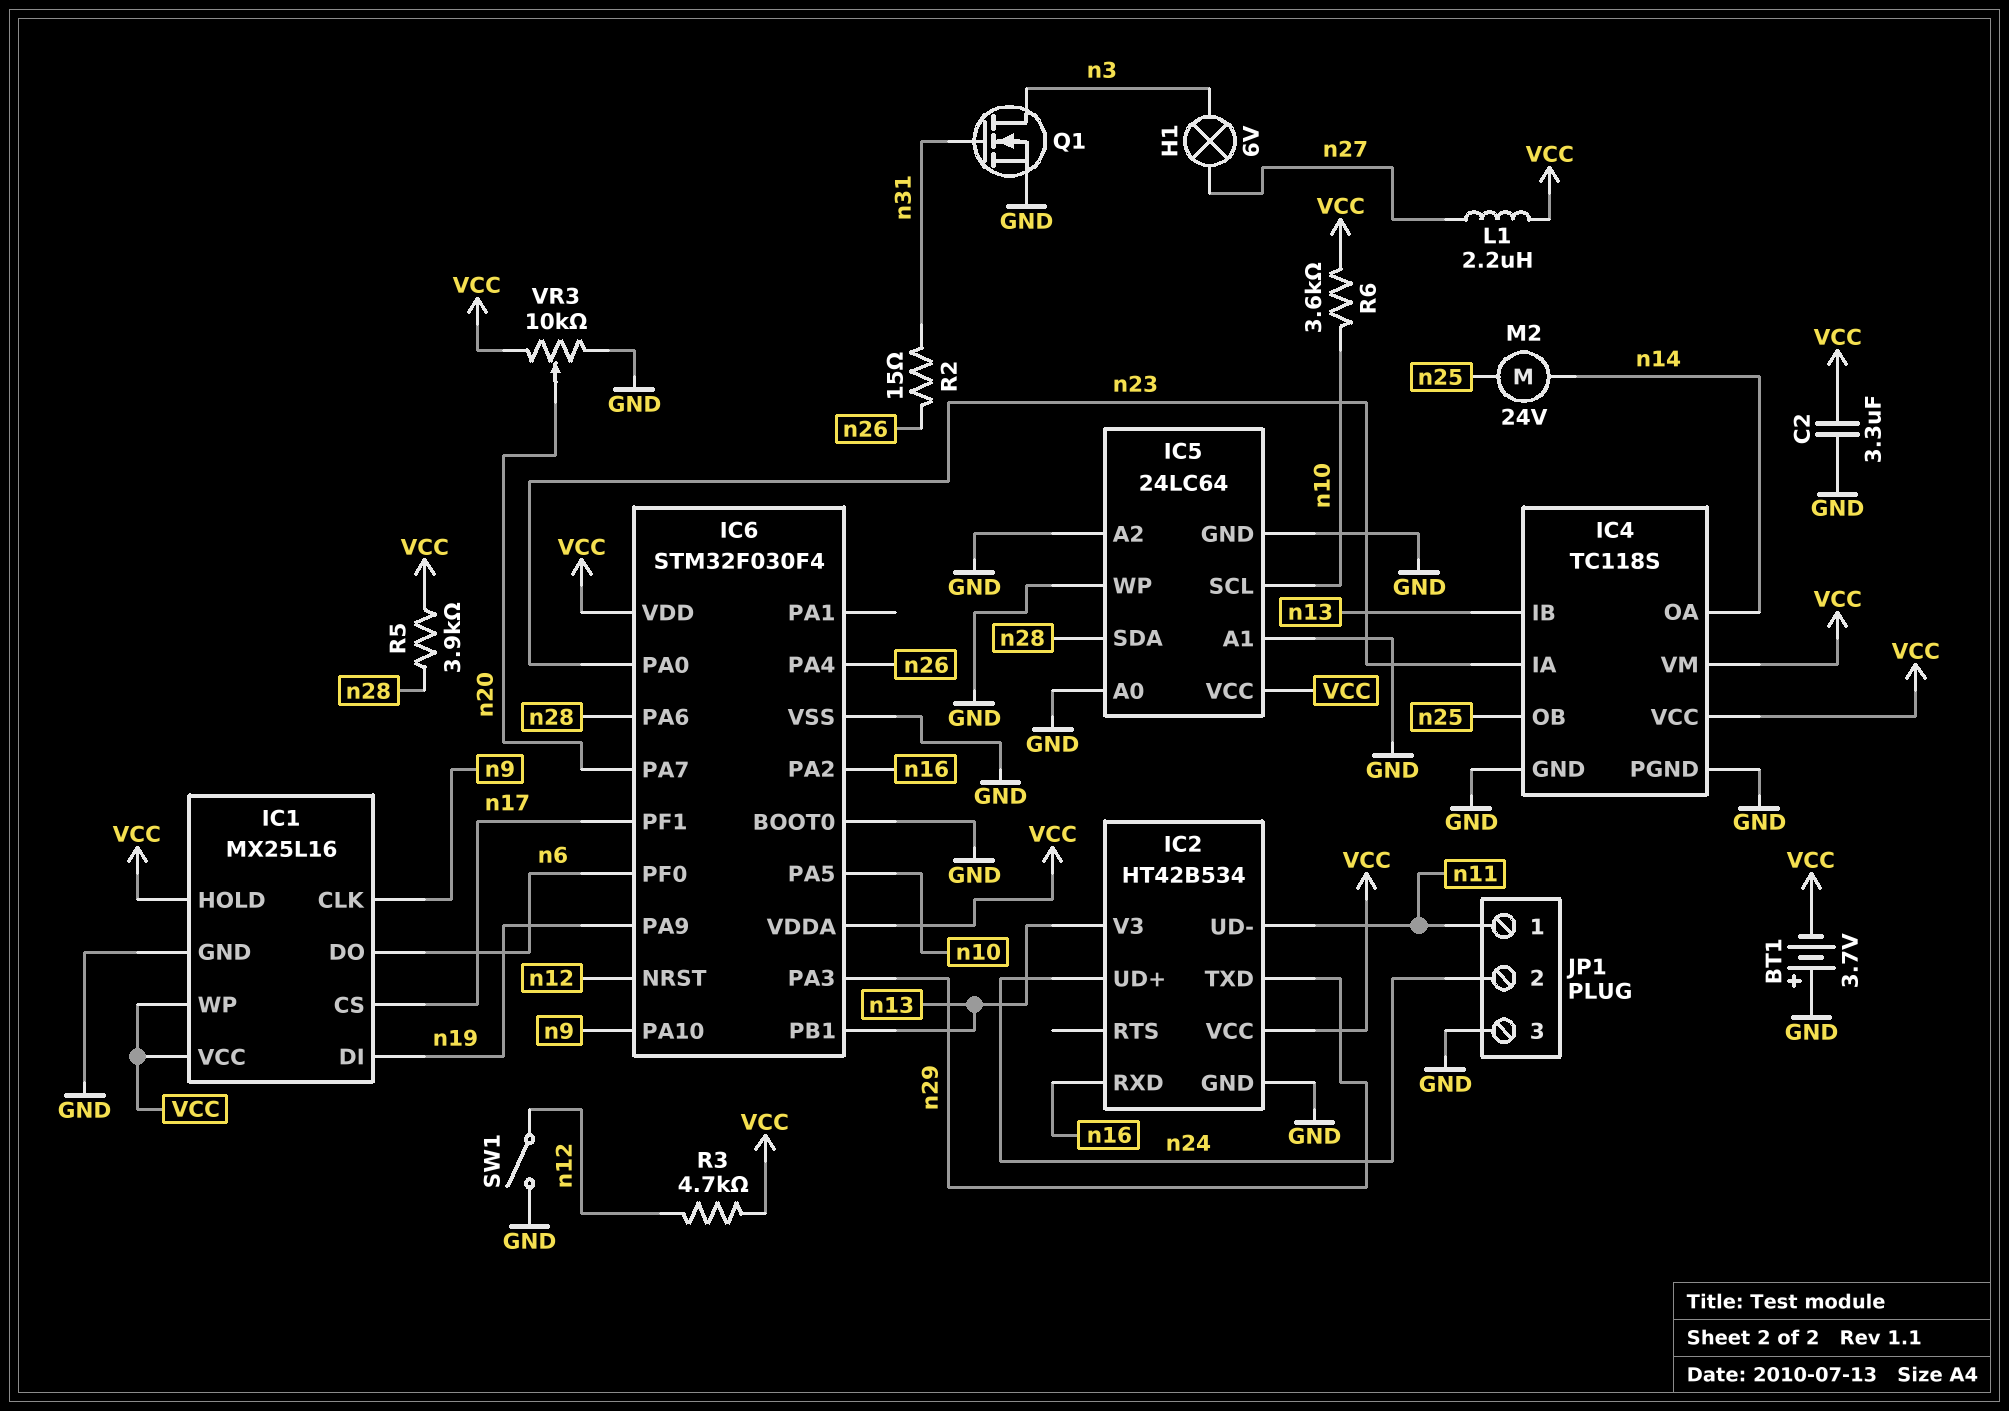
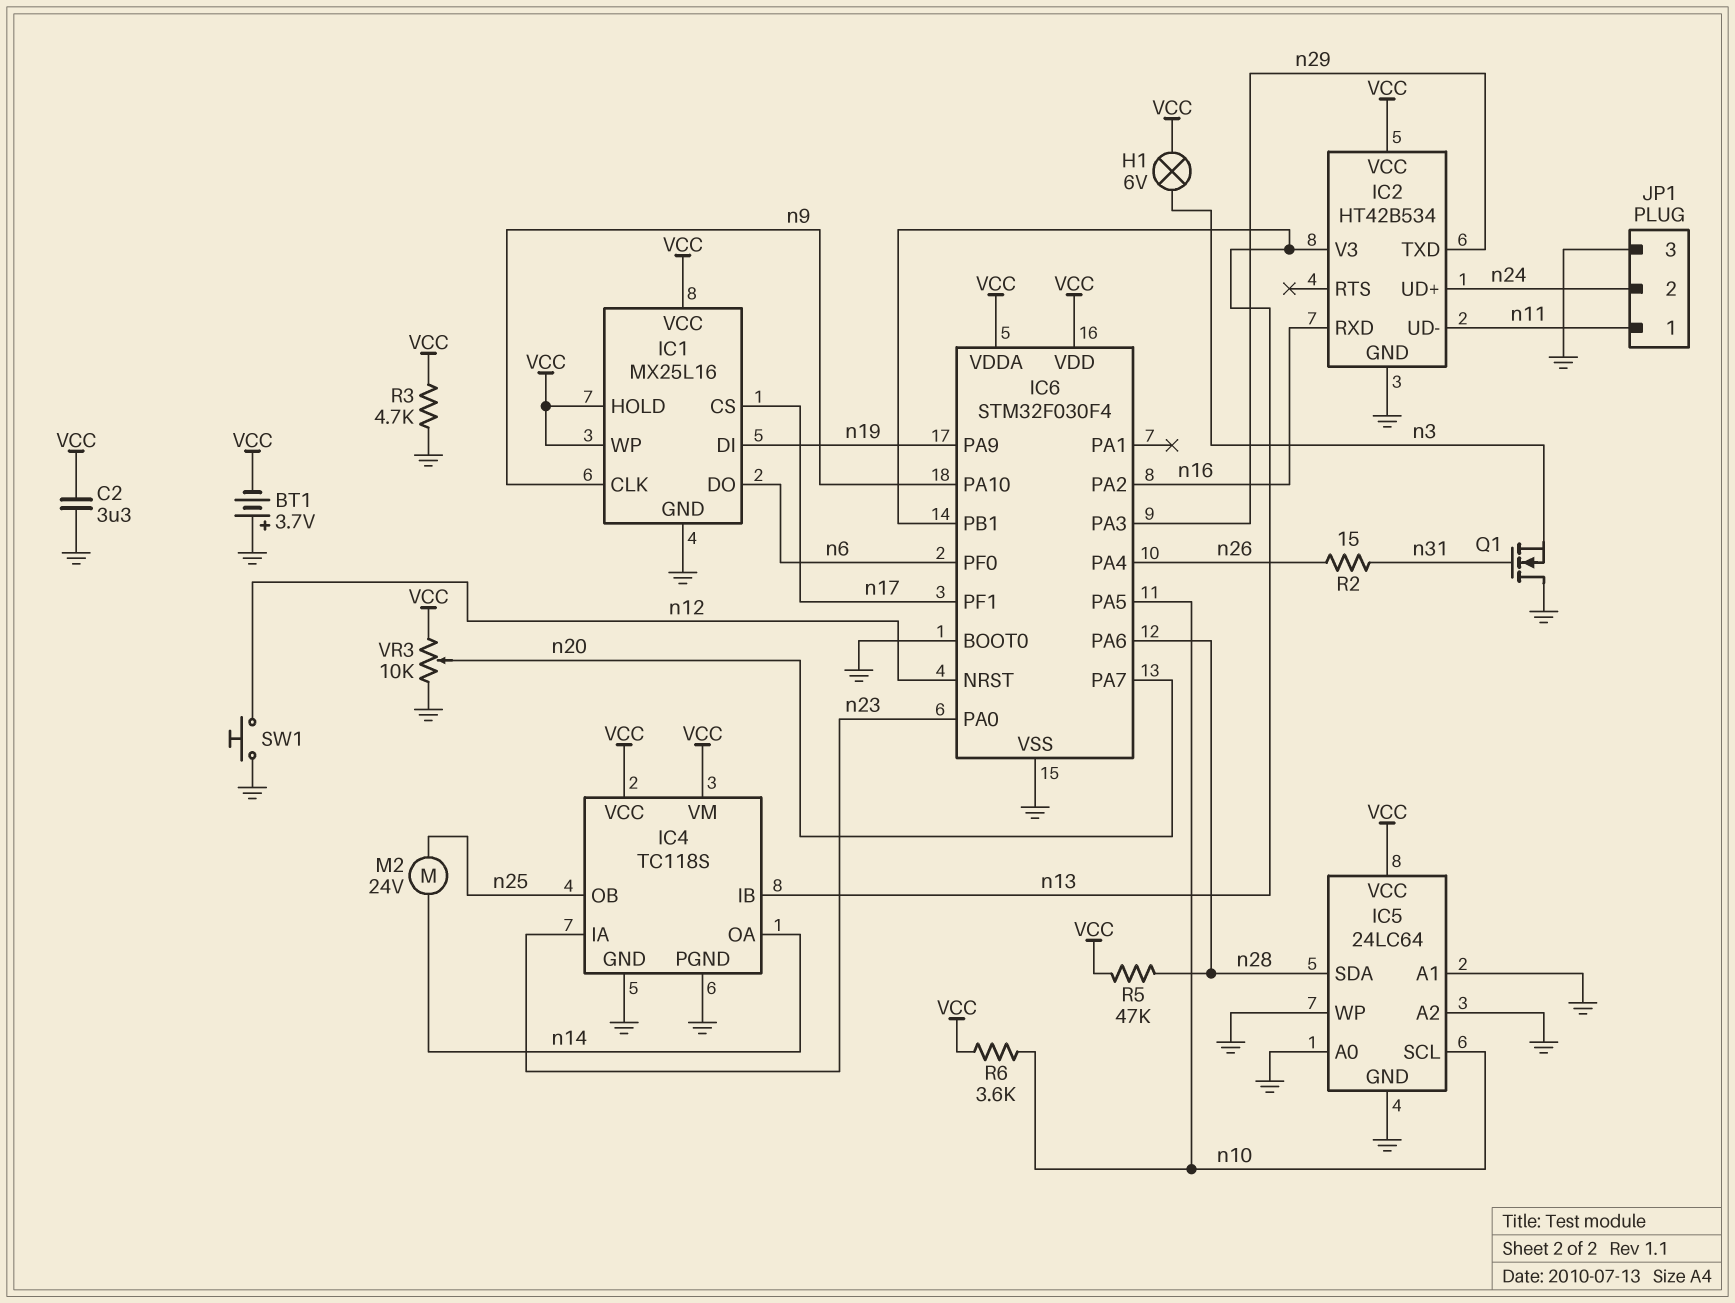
H1: lamp 6V (n3, n27) -> lamp 6V (VCC, n3)
L1: 2.2uH (VCC, n27) -> none
Q1: NMOS (G n31, D n3, S GND) -> NMOS (G n31, D GND, S n3)
R3: 4.7k (VCC, n12) -> 4.7k (GND, VCC)
R5: 3.9k (VCC, n28) -> 47k (VCC, n28)
SW1: switch (GND, n12) -> button (GND, n12)

